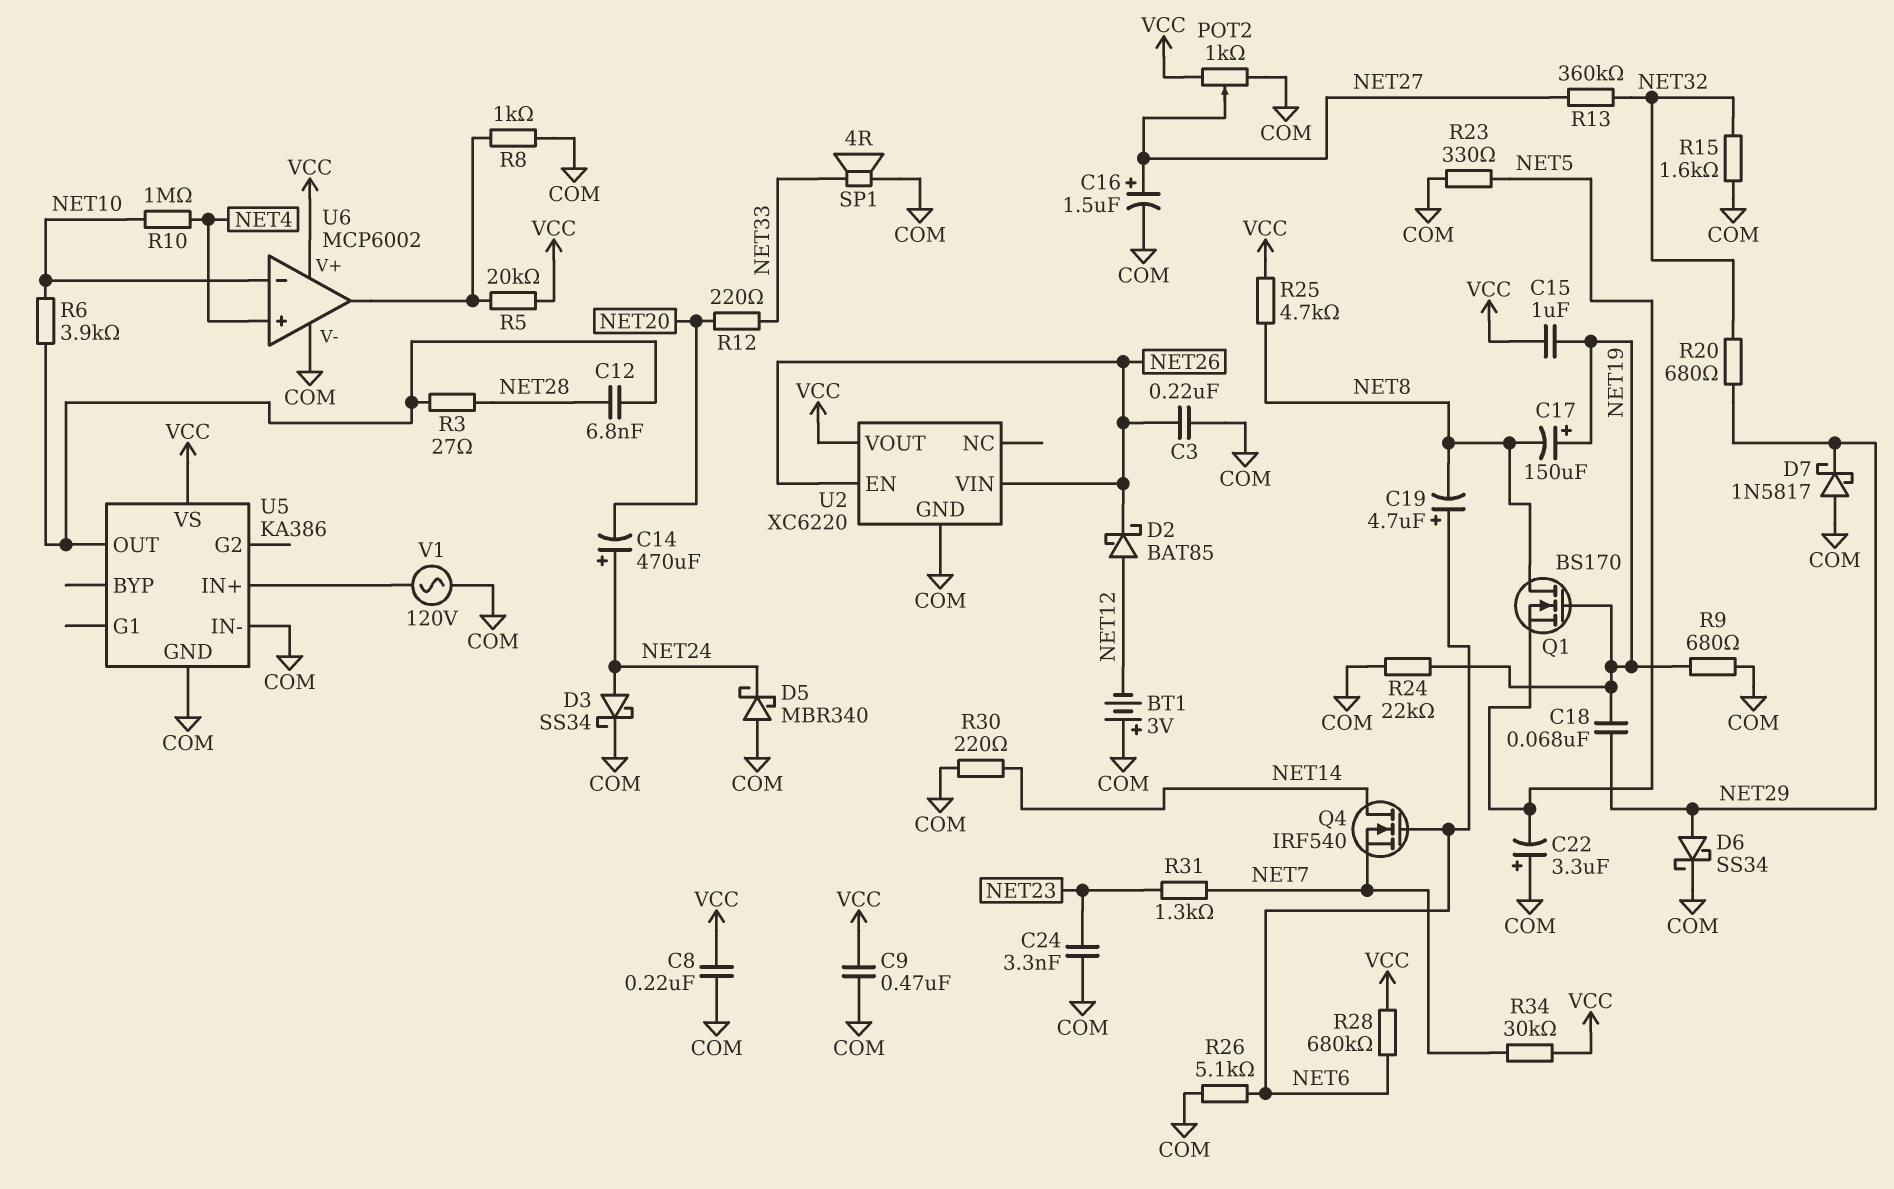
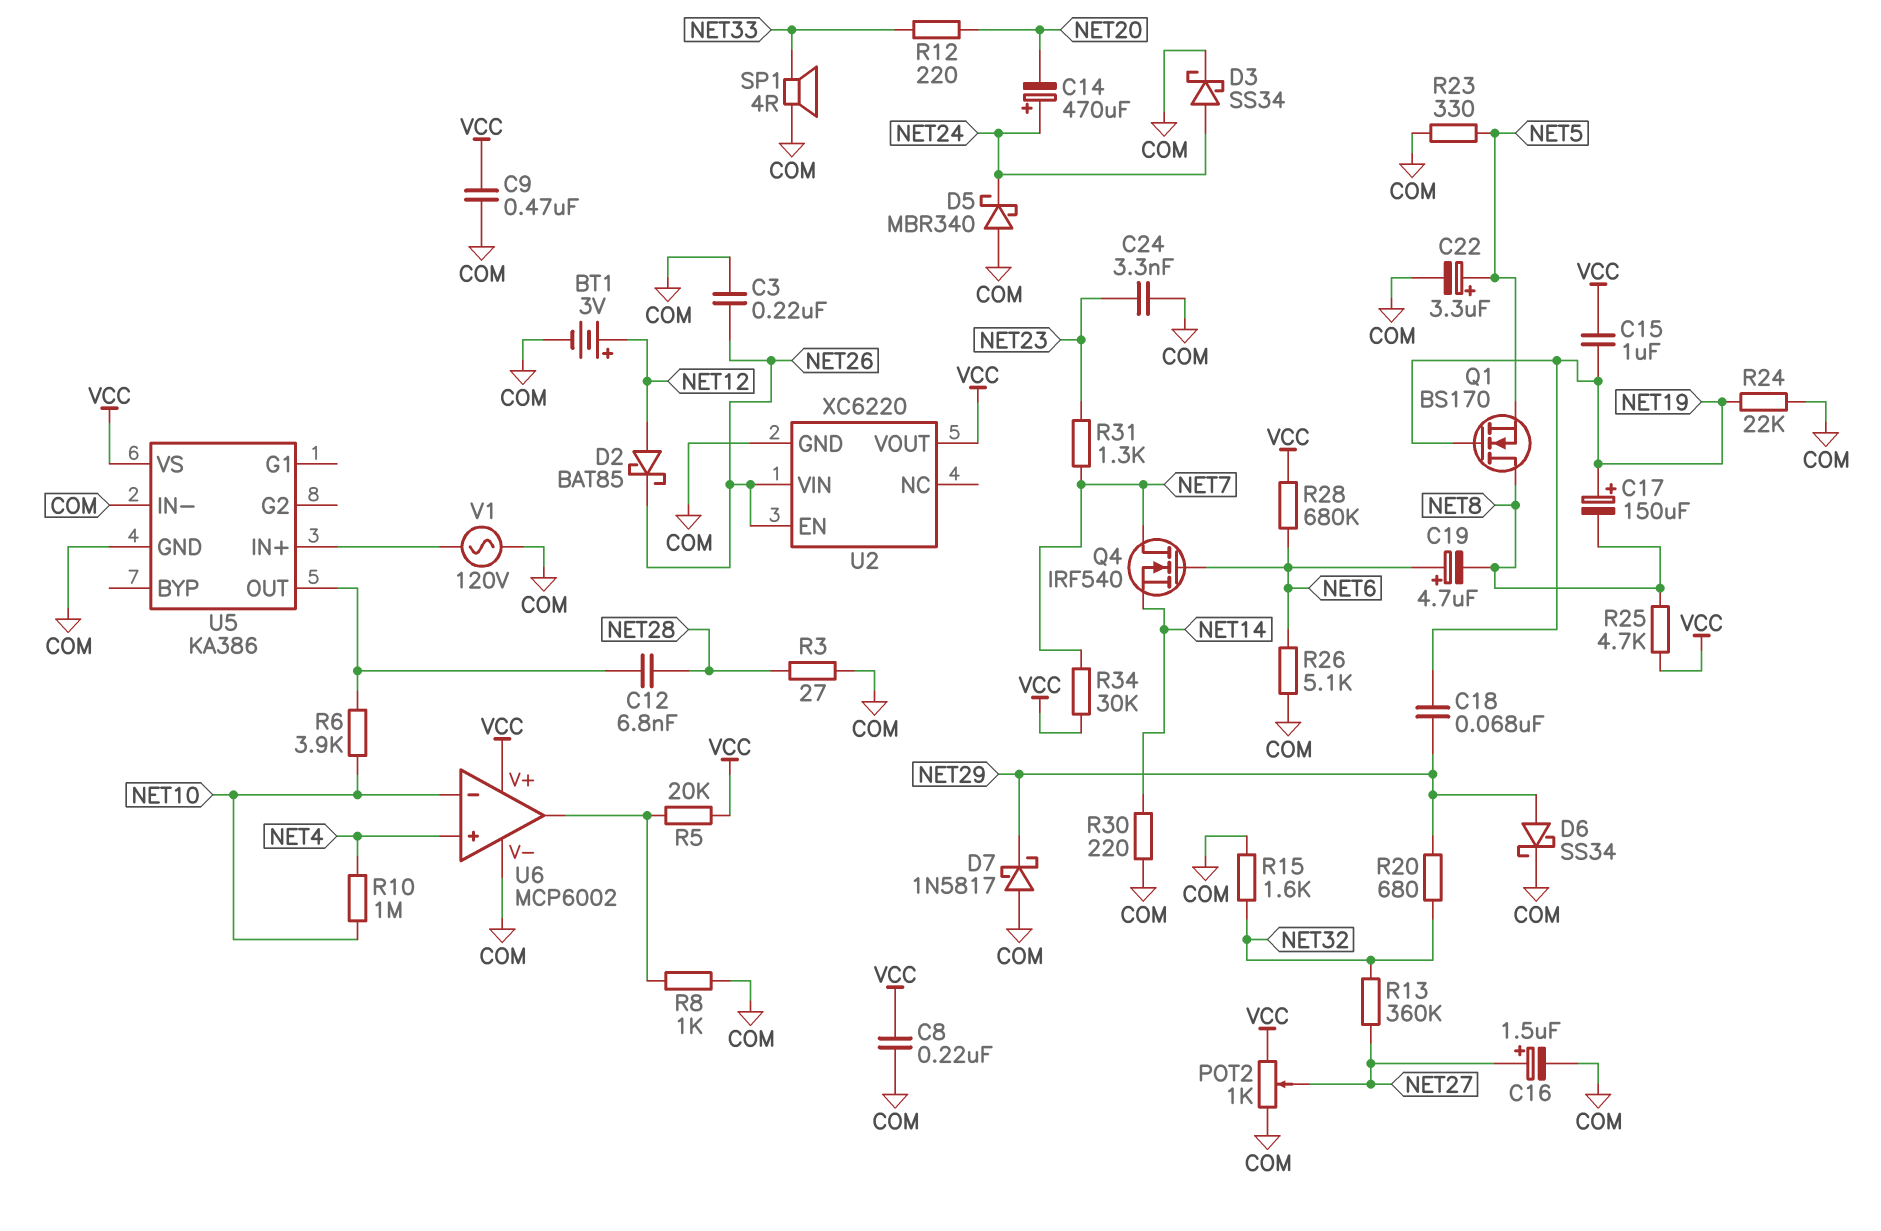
BT1: 3V (plus COM, minus NET12) -> 3V (plus NET12, minus COM)
C22: 3.3uF (plus COM, minus NET5) -> 3.3uF (plus NET5, minus COM)
Q4: NMOS IRF540 (G NET6, D NET14, S NET7) -> NMOS IRF540 (G NET6, D NET7, S NET14)
R3: 27 (NET28, U5/OUT) -> 27 (COM, NET28)
R9: 680 (COM, NET19) -> none

